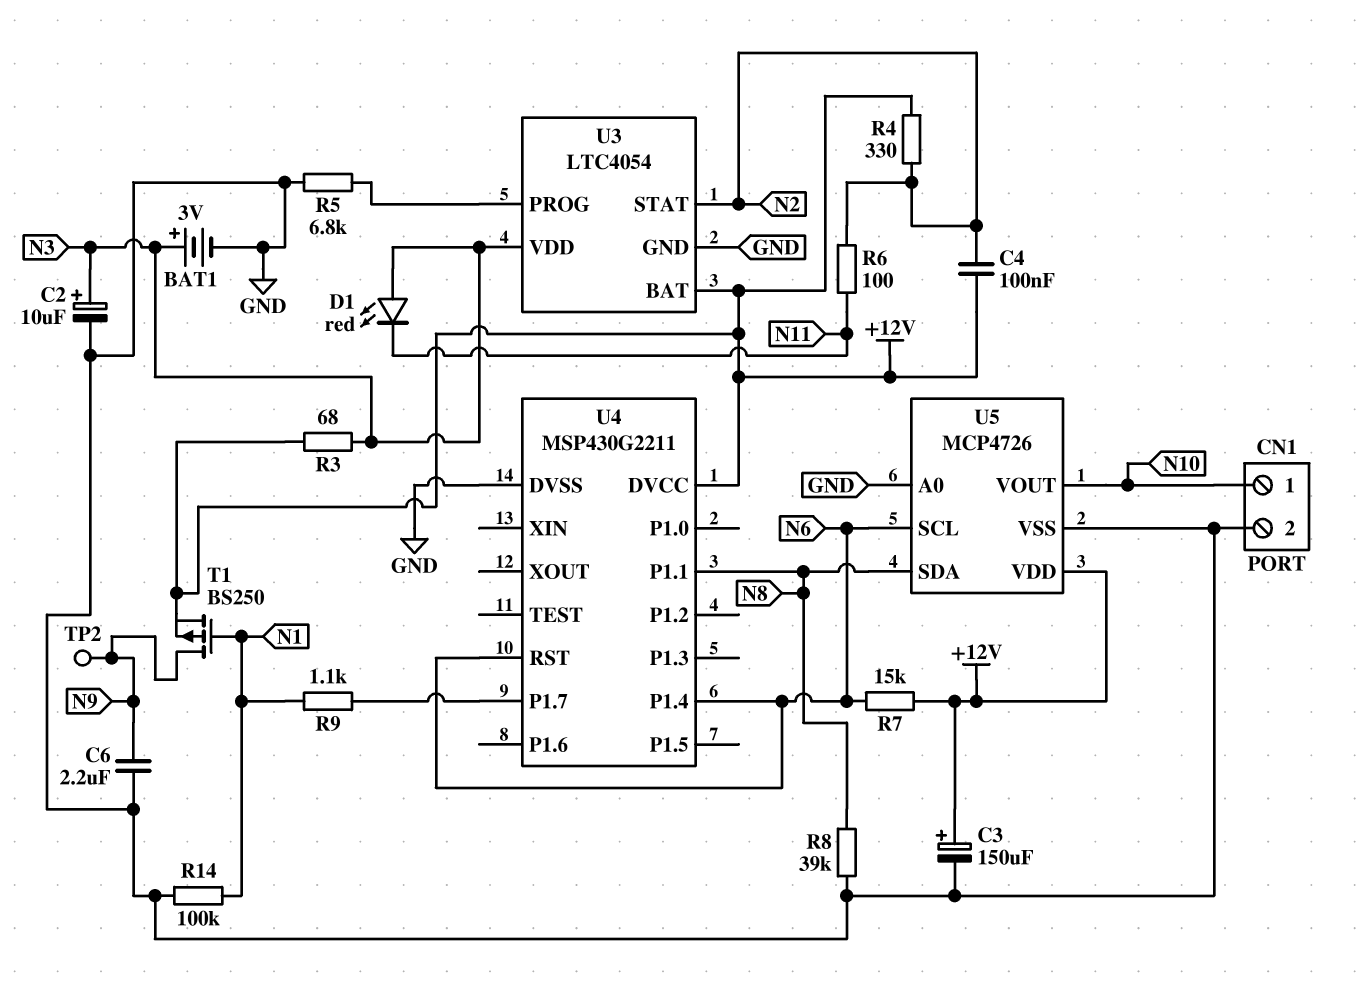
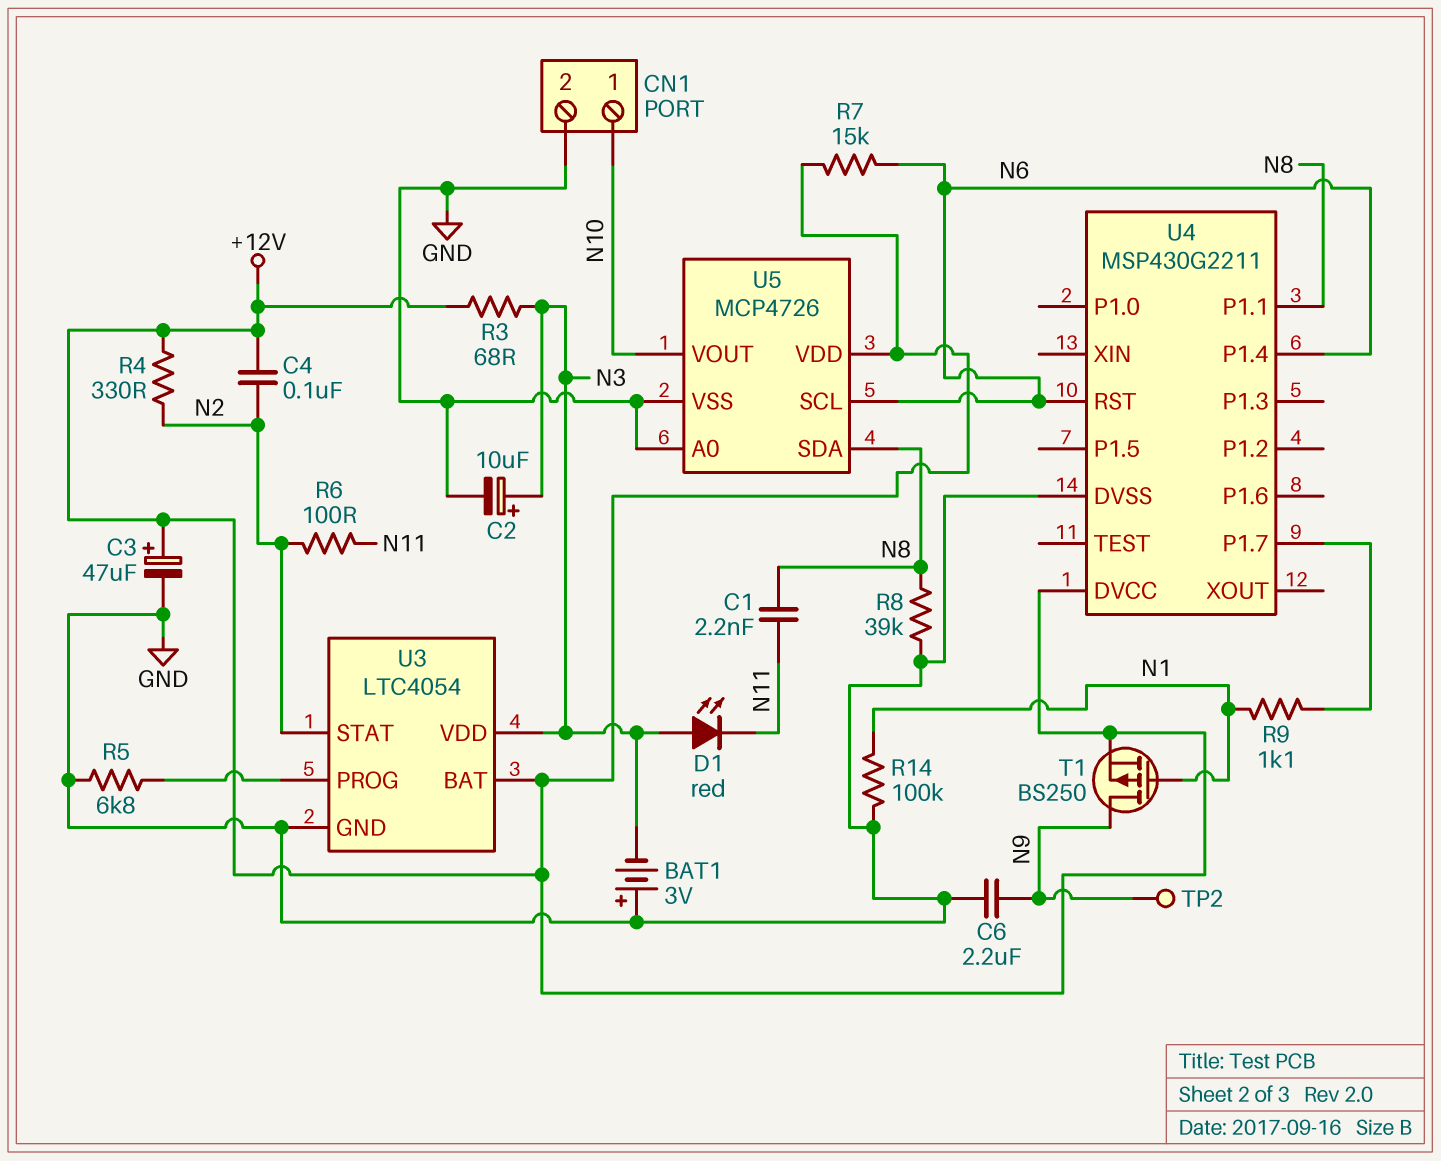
BAT1: 3V (plus N3, minus GND) -> 3V (plus GND, minus N3)
C1: none -> 2.2nF (N8, N11)
C3: 150uF (plus +12V, minus GND) -> 47uF (plus +12V, minus GND)

